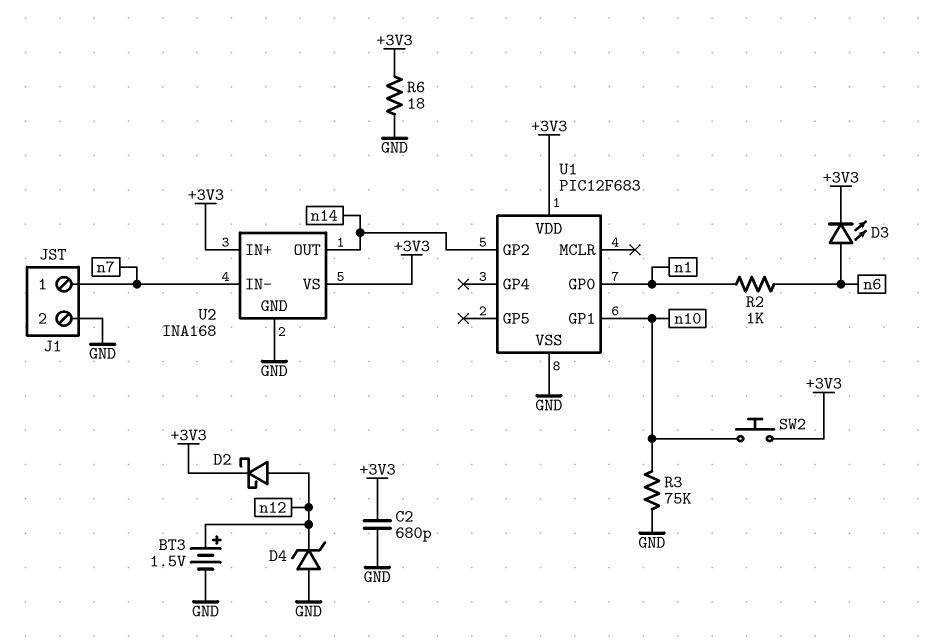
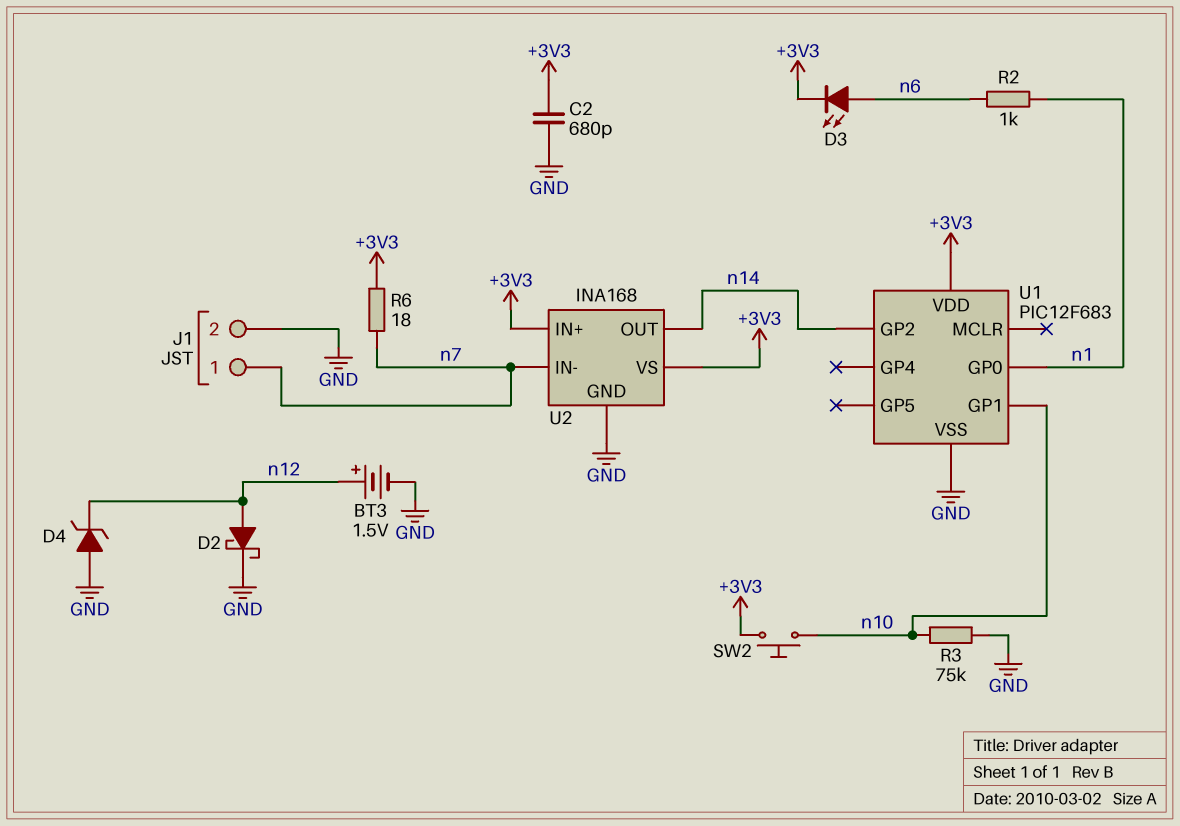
D2: schottky (A n12, K +3V3) -> schottky (A n12, K GND)
R6: 18 (+3V3, GND) -> 18 (+3V3, n7)

